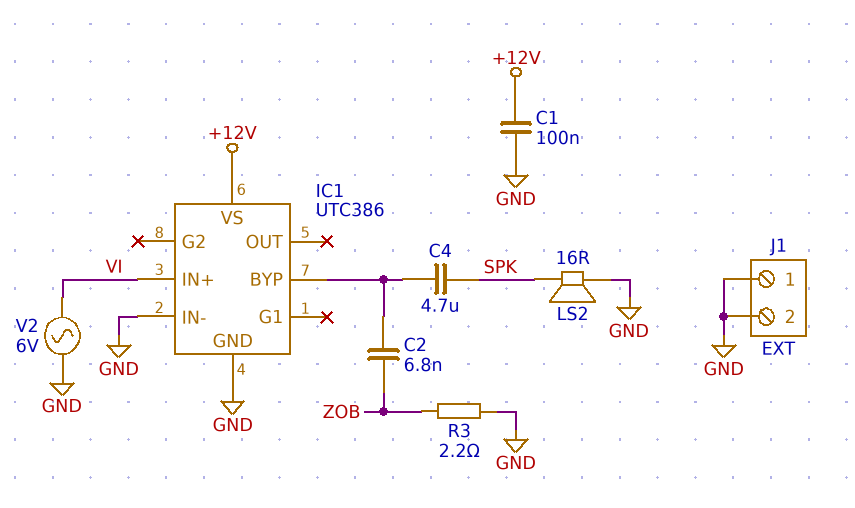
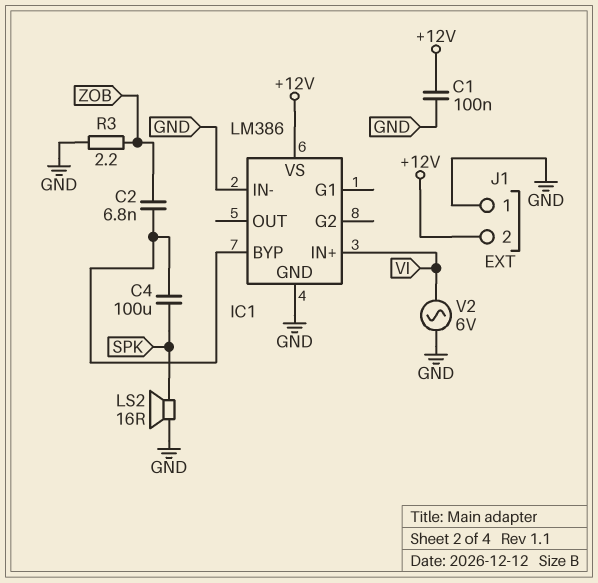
C4: 4.7uF (IC1/BYP, SPK) -> 100uF (IC1/BYP, SPK)
IC1: UTC386 -> LM386
J1 pin 2: GND -> +12V

